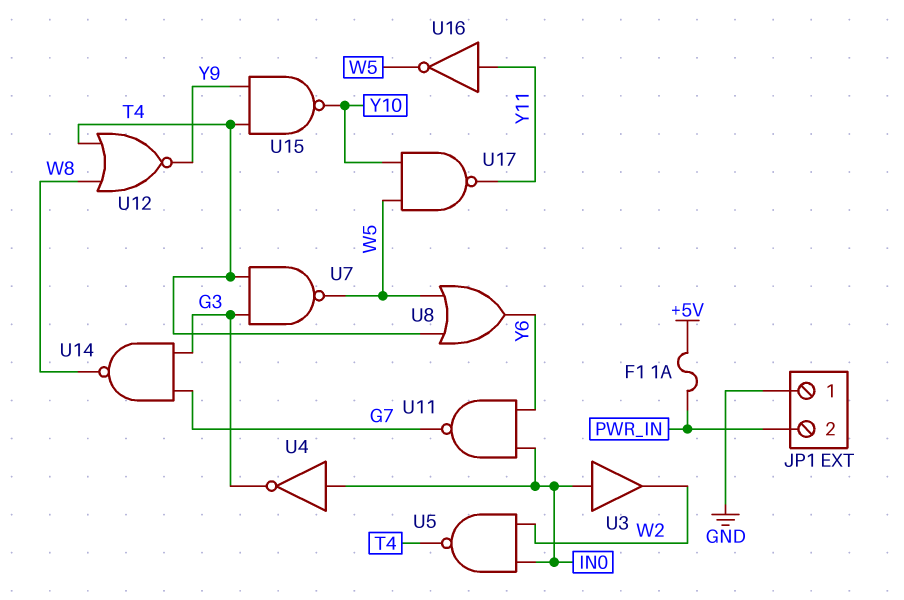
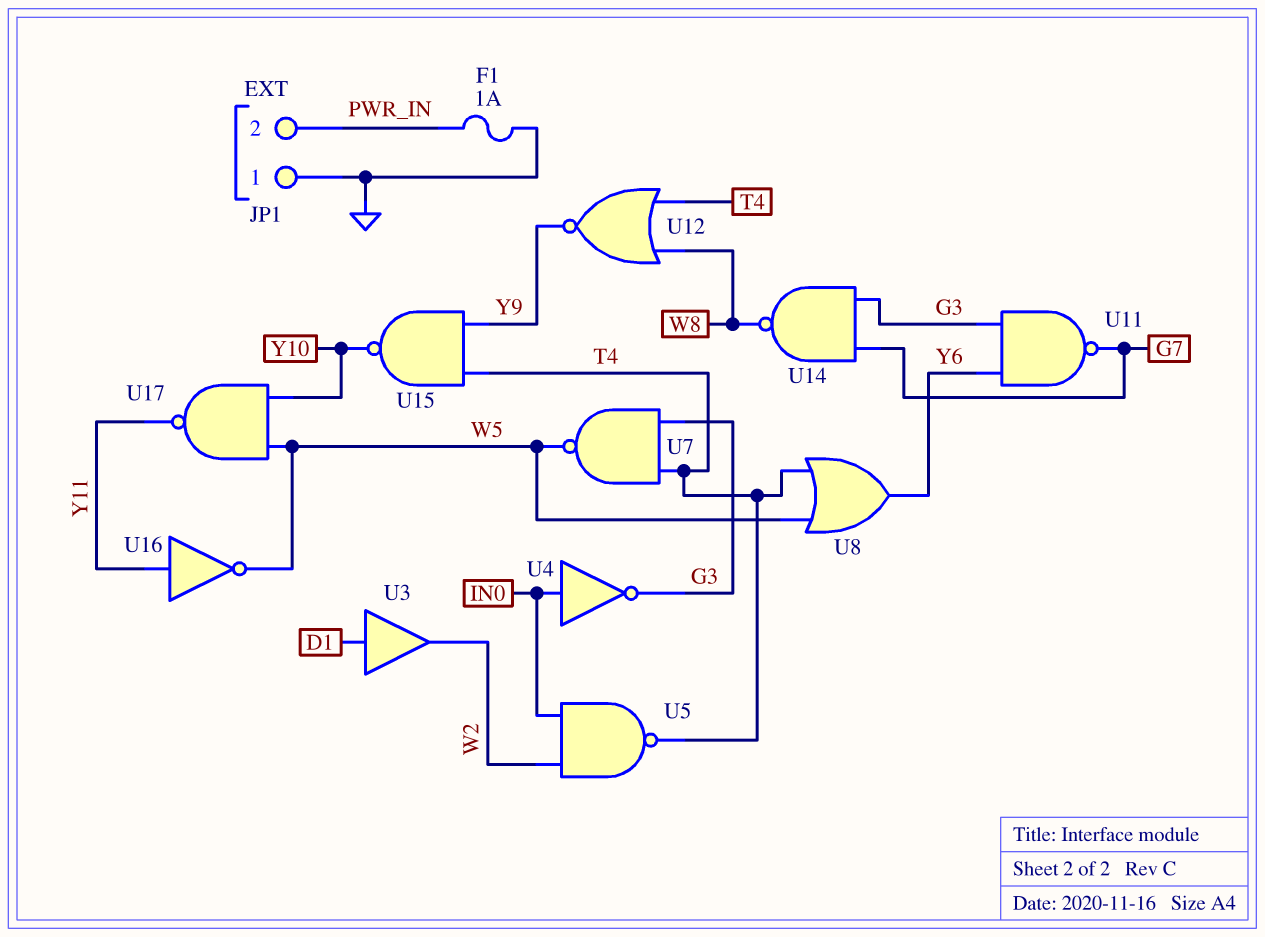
F1: 1A (+5V, PWR_IN) -> 1A (GND, PWR_IN)
U3: buffer (in IN0, out W2) -> buffer (in D1, out W2)
U11: NAND (in IN0, in Y6, out G7) -> NAND (in G3, in Y6, out G7)

